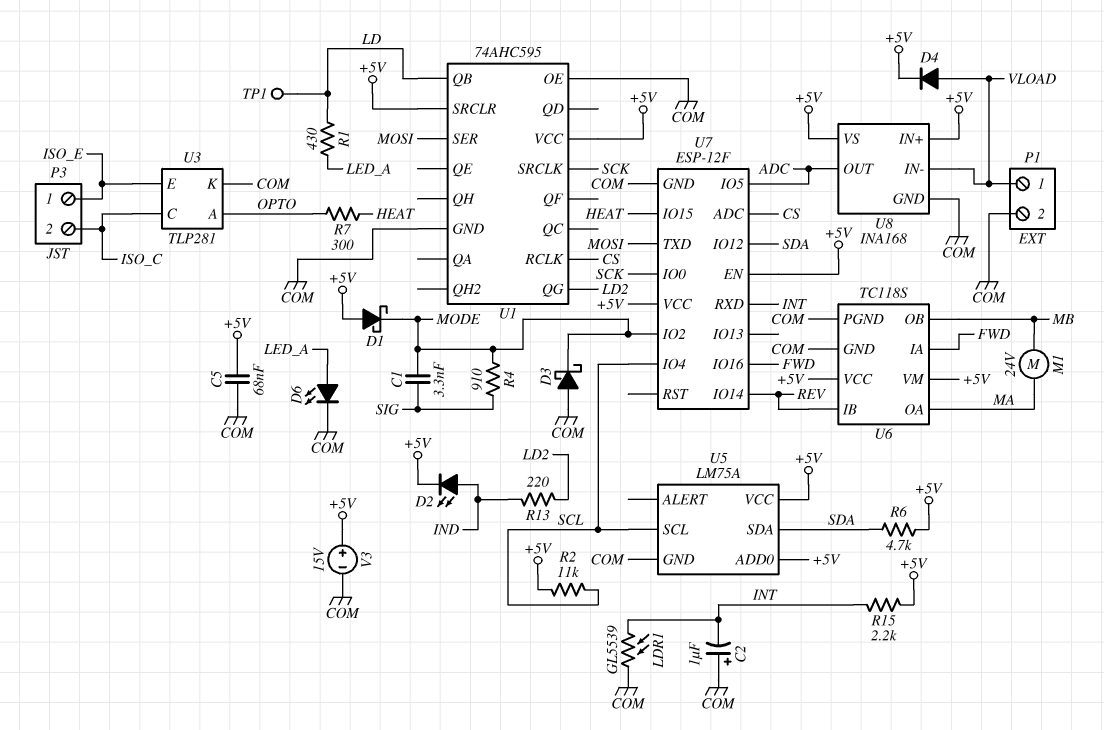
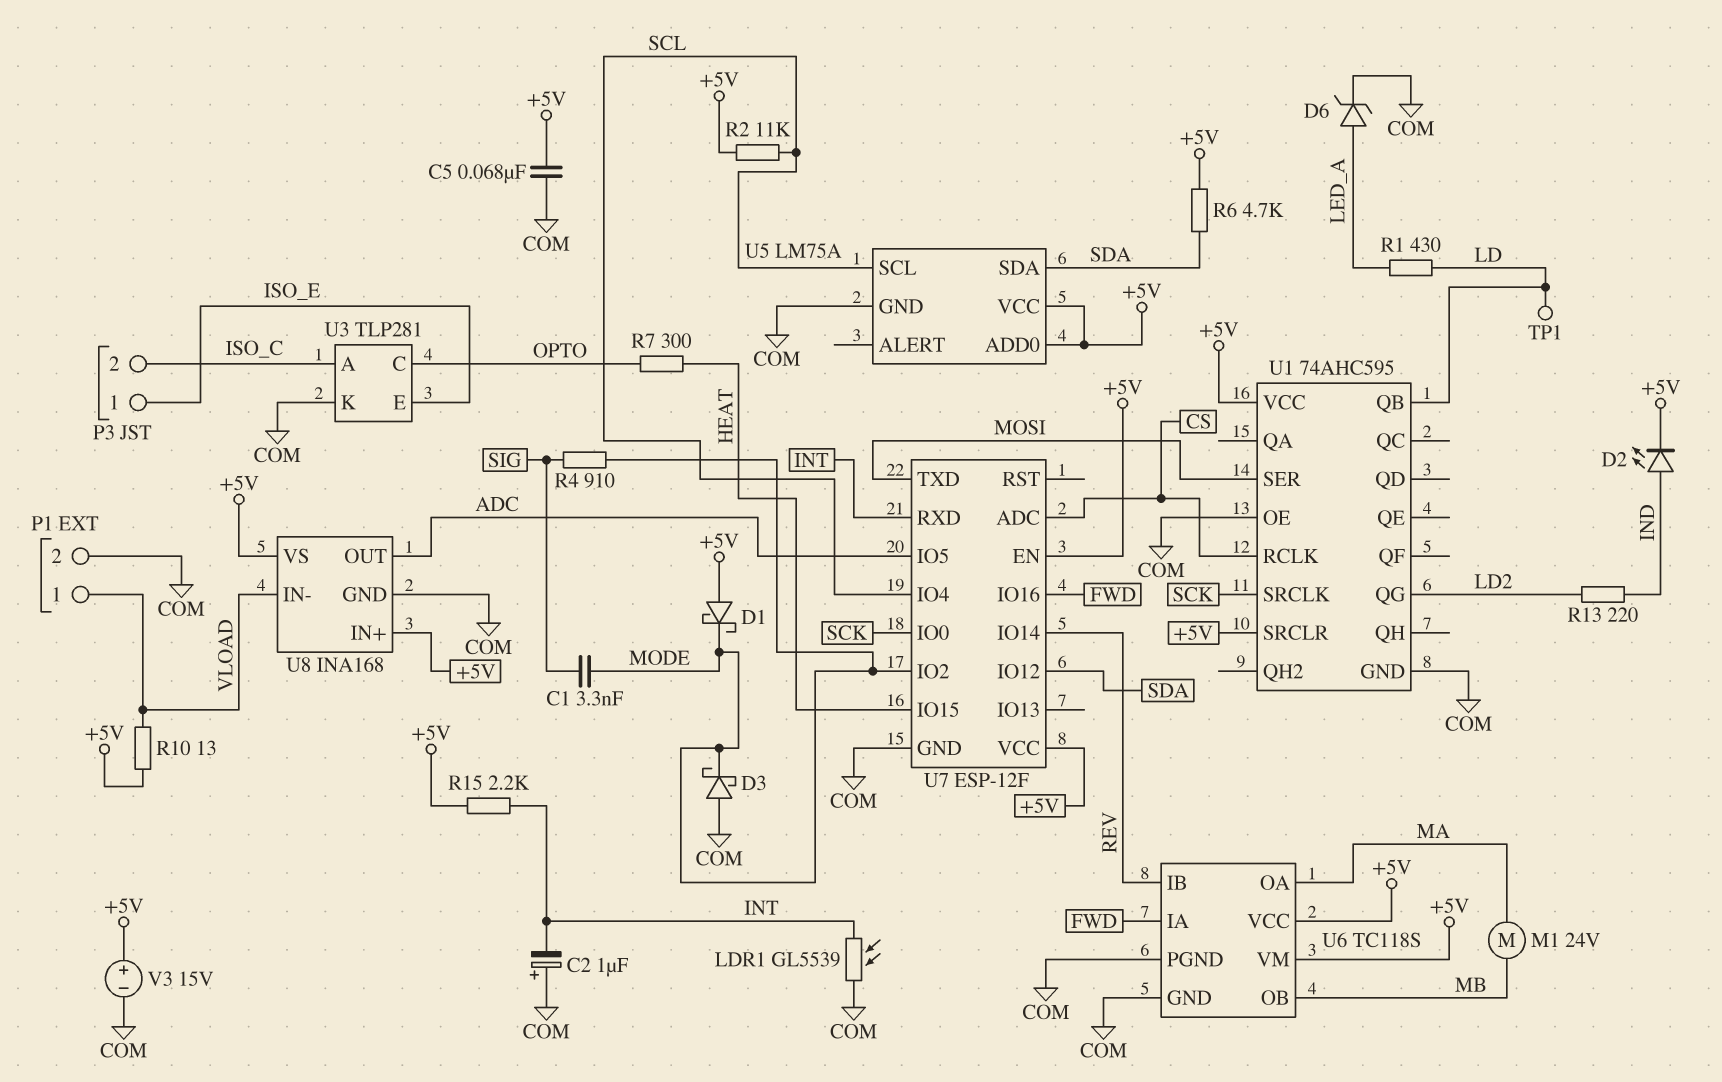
D4: diode (A VLOAD, K +5V) -> none
D6: LED (A LED_A, K COM) -> zener (A LED_A, K COM)
R10: none -> 13 (+5V, VLOAD)
U3 pin A: OPTO -> ISO_C
U3 pin C: ISO_C -> OPTO

